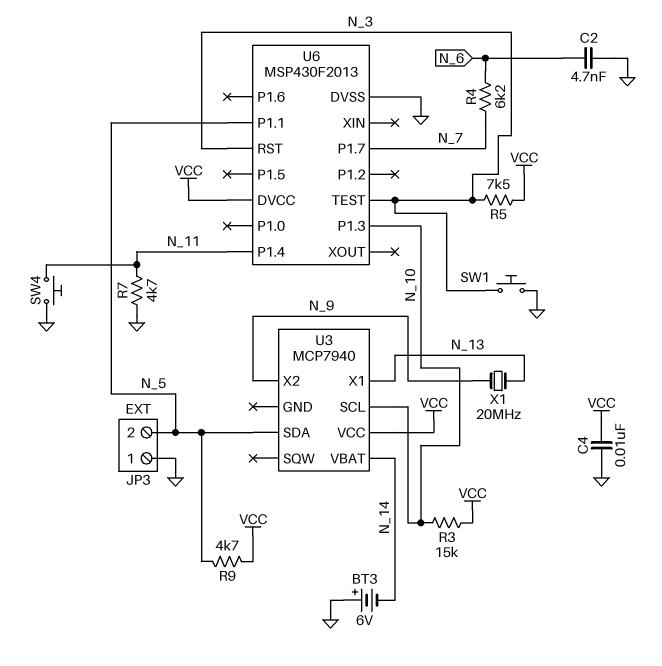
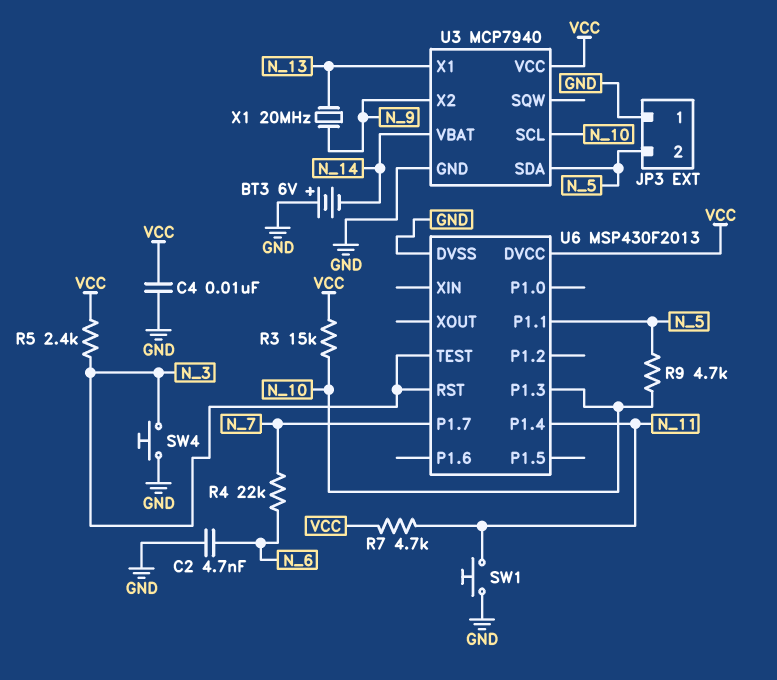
R4: 6.2k (N_6, N_7) -> 22k (N_6, N_7)
R5: 7.5k (N_3, VCC) -> 2.4k (N_3, VCC)
R7: 4.7k (GND, N_11) -> 4.7k (N_11, VCC)
R9: 4.7k (N_5, VCC) -> 4.7k (N_5, N_10)
SW1: button (GND, N_3) -> button (GND, N_11)
SW4: button (GND, N_11) -> button (GND, N_3)
U3 pin GND: none -> GND

